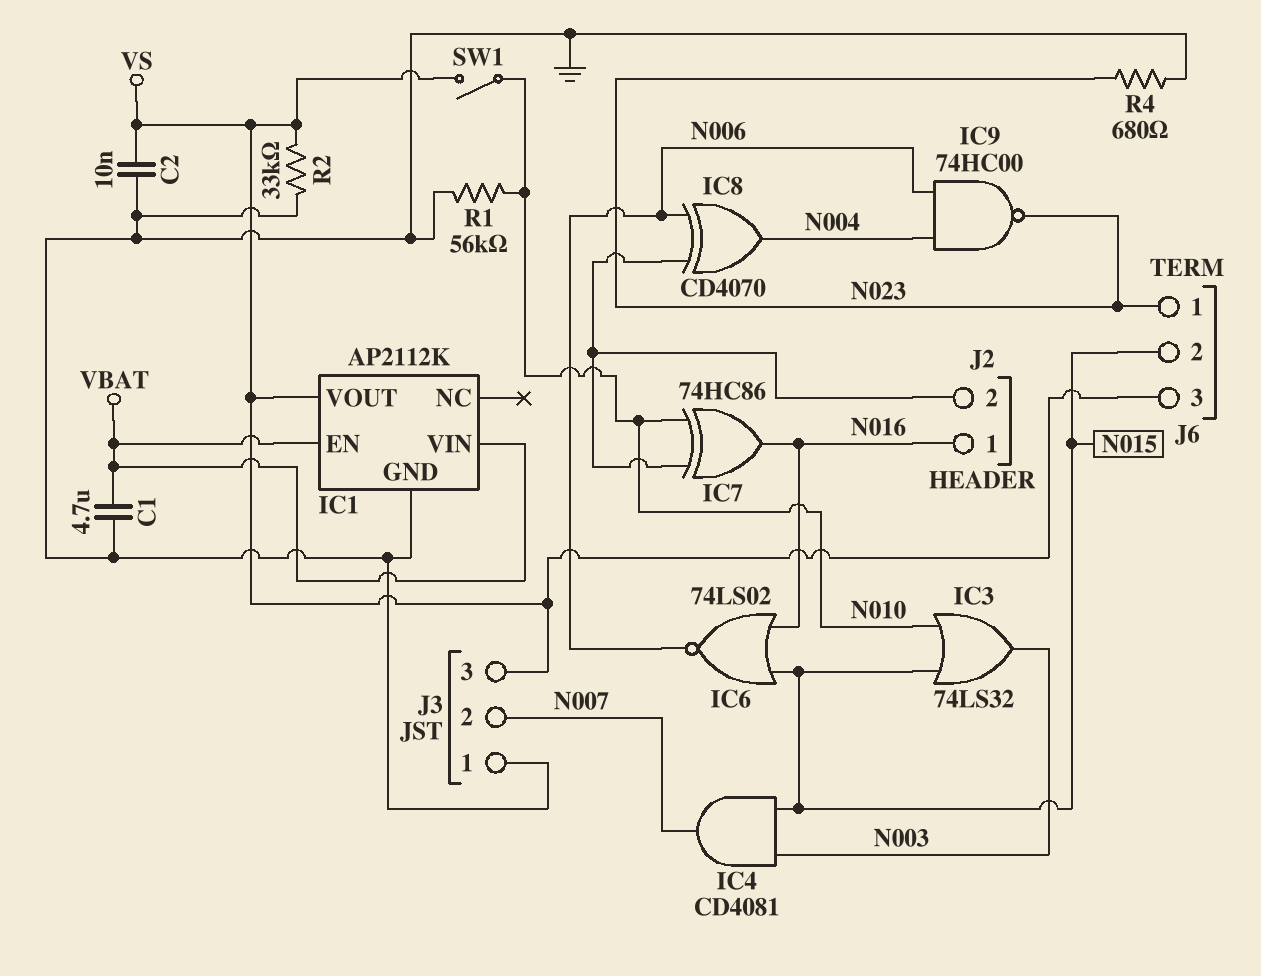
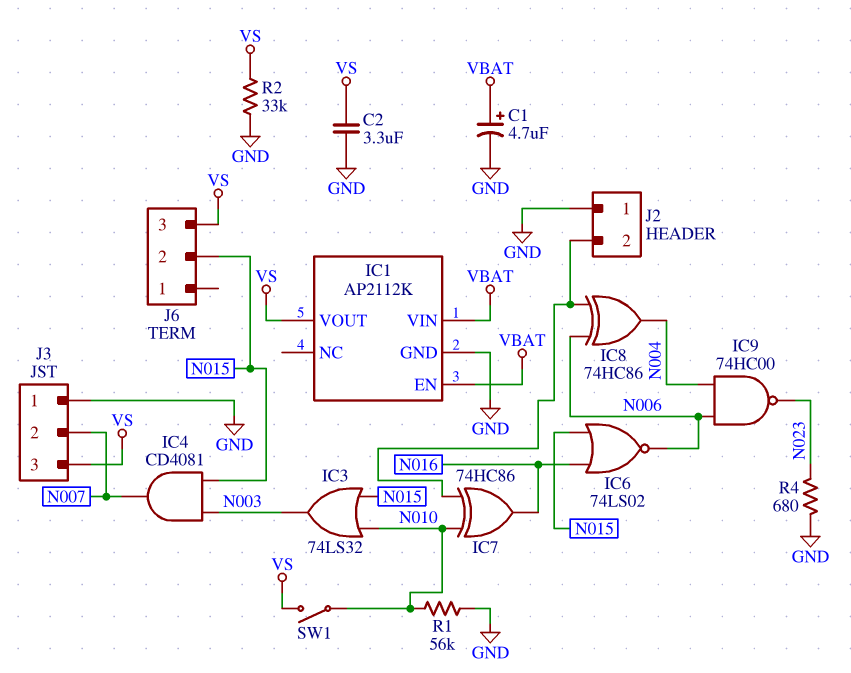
C1: 4.7uF (GND, VBAT) -> 4.7uF (plus VBAT, minus GND)
C2: 10nF (GND, VS) -> 3.3uF (GND, VS)
IC8: XOR CD4070 (in J2/2, in N006, out N004) -> XOR 74HC86 (in J2/2, in N006, out N004)
J2 pin 1: N016 -> GND
J6 pin 1: N023 -> none

